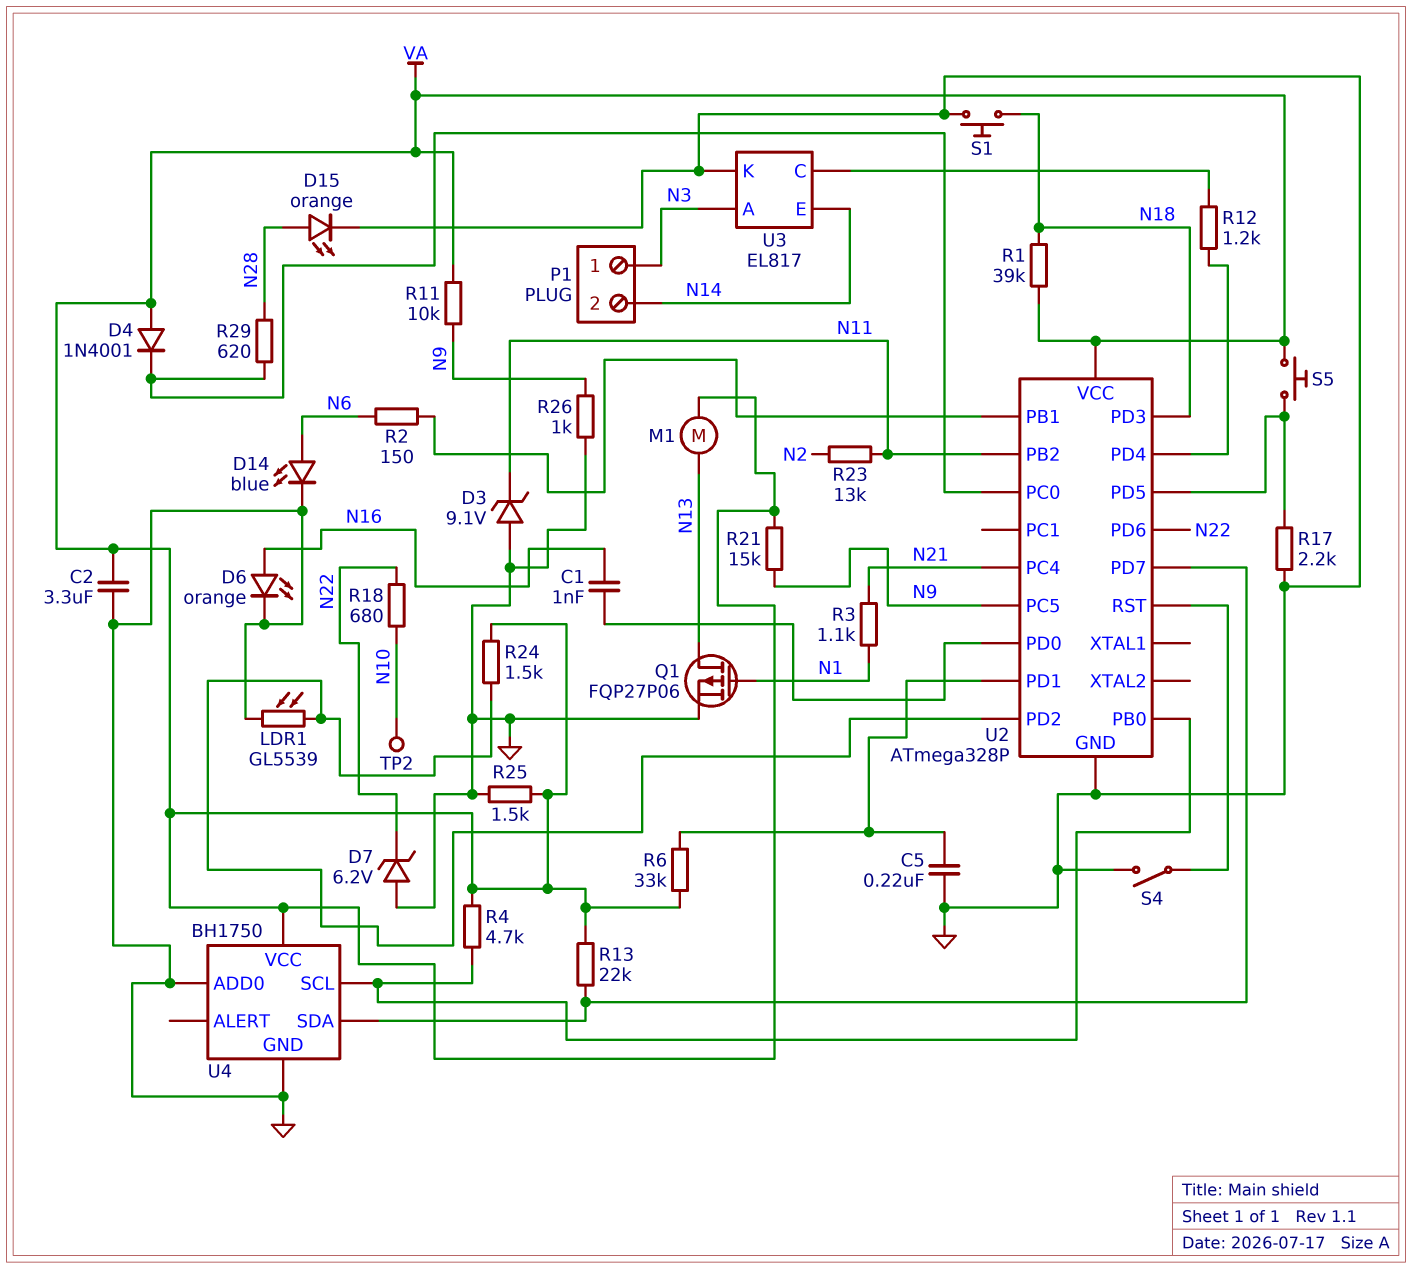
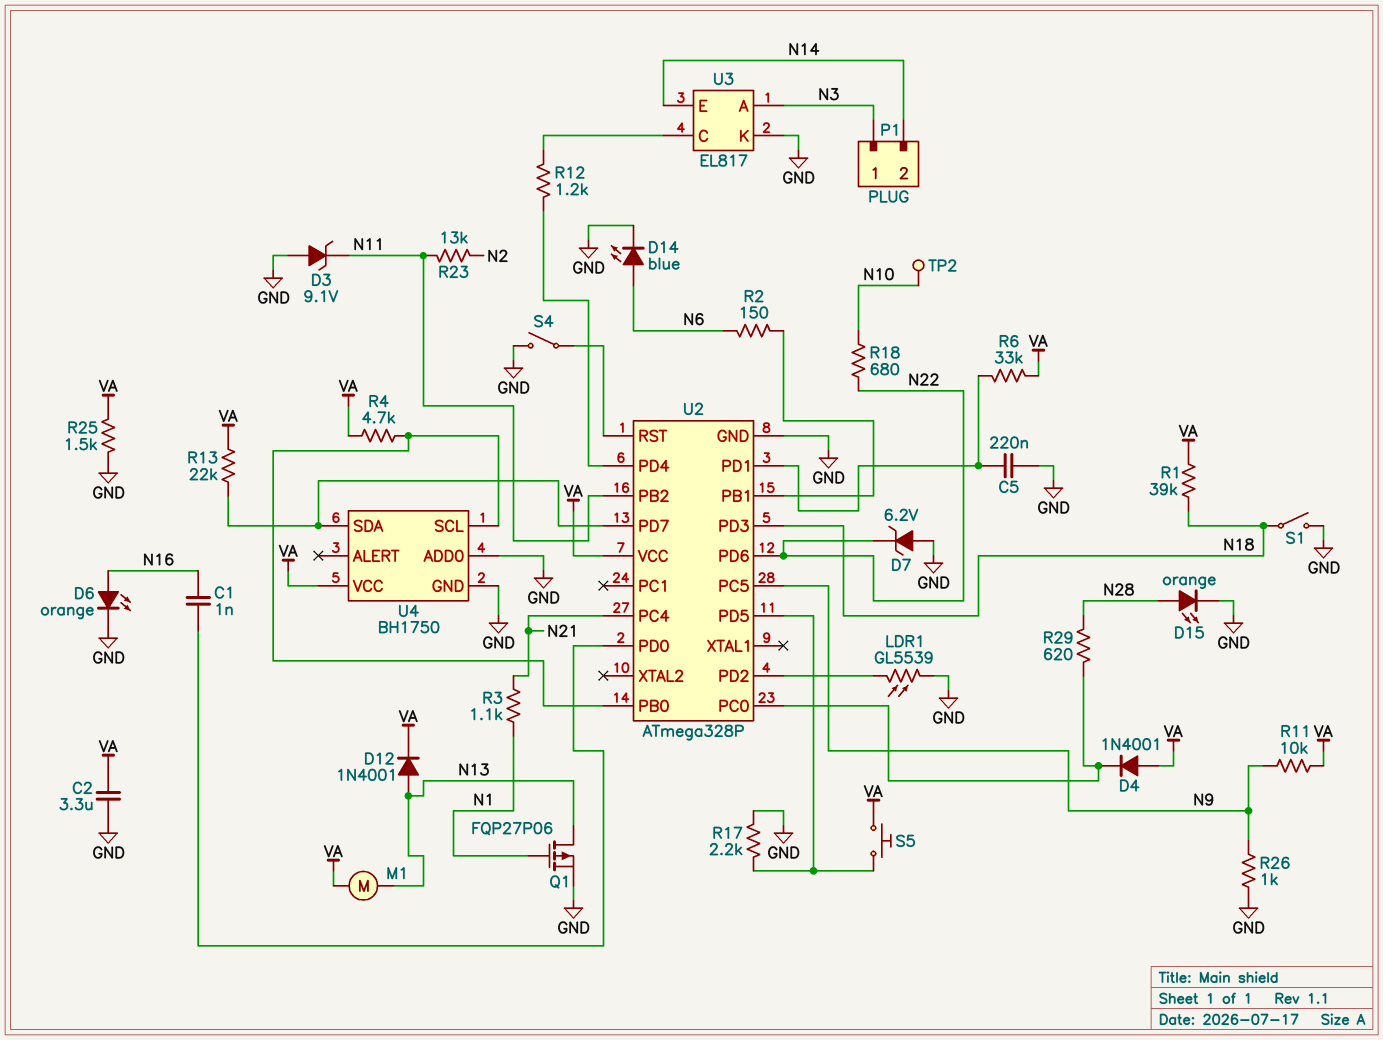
D12: none -> diode 1N4001 (A N13, K VA)
R21: 15k (N9, VA) -> none
R24: 1.5k (U2/PD2, VA) -> none
S1: button (GND, N18) -> switch (GND, N18)

